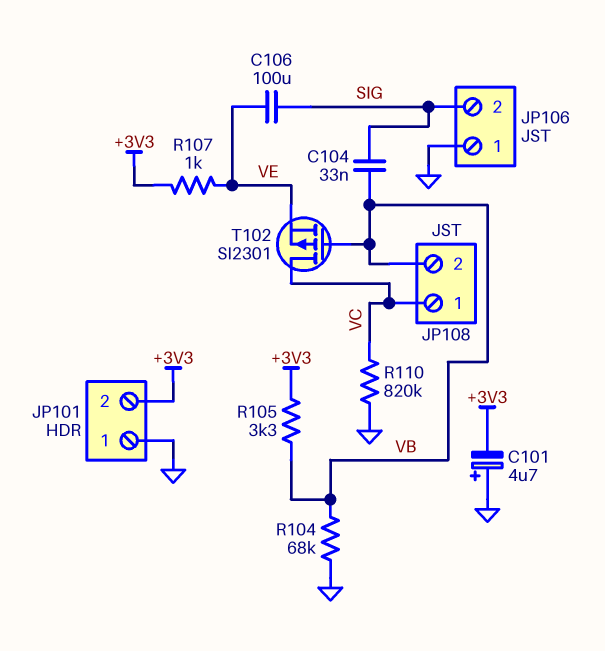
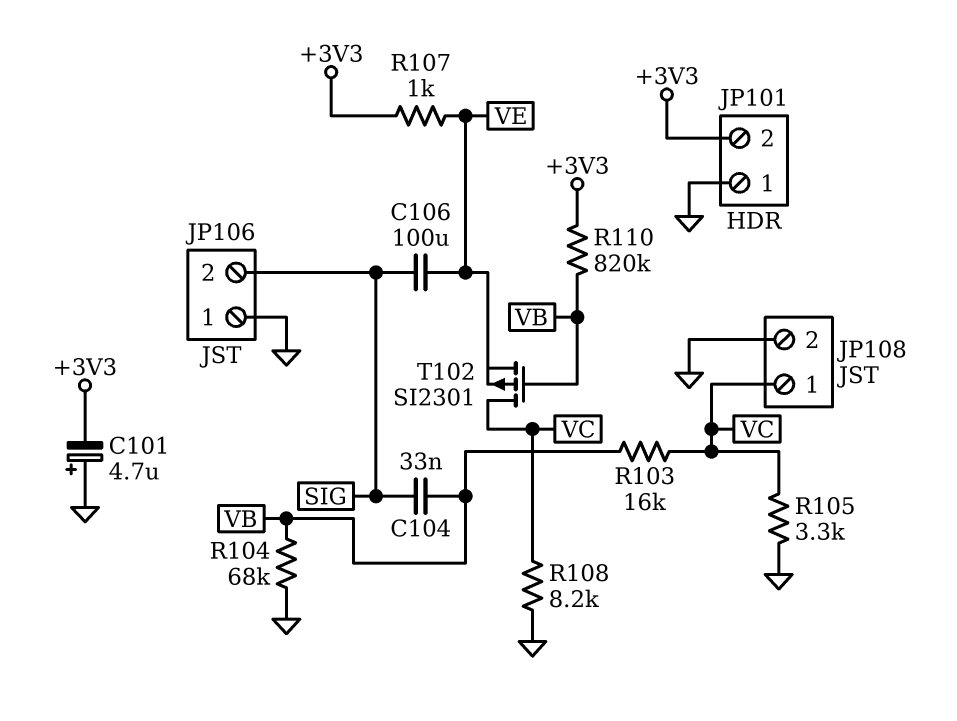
JP108 pin 2: VB -> GND
R103: none -> 16k (VB, VC)
R105: 3.3k (+3V3, VB) -> 3.3k (GND, VC)
R108: none -> 8.2k (GND, VC)
R110: 820k (GND, VC) -> 820k (+3V3, VB)

